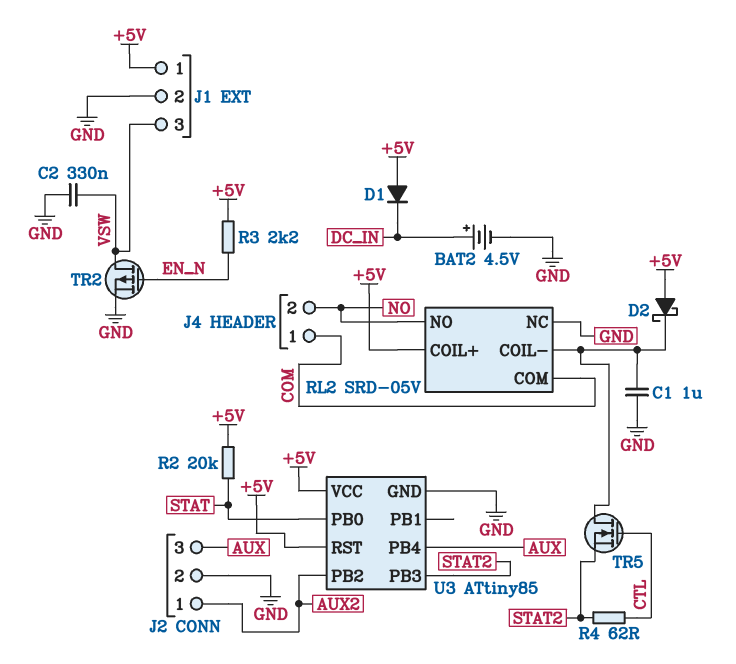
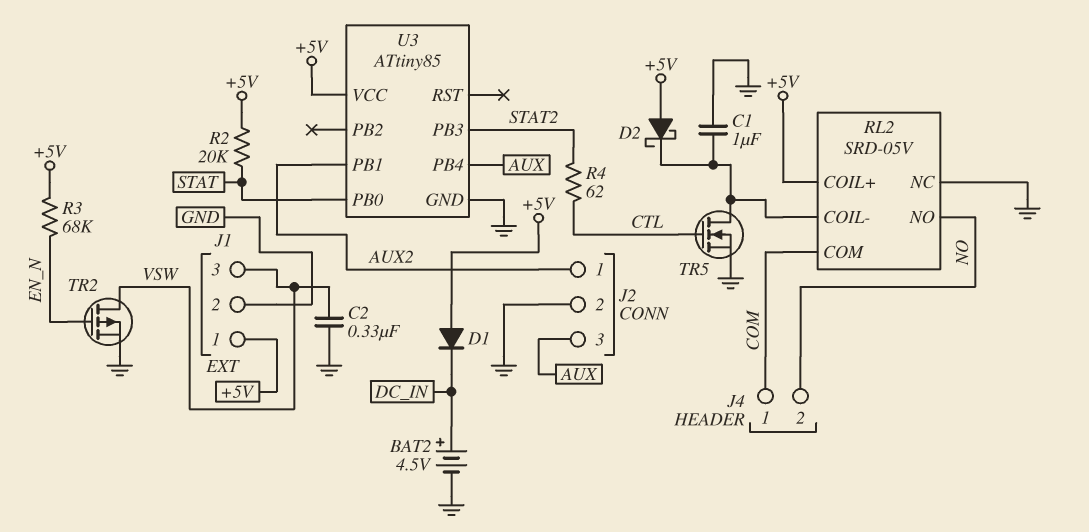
R3: 2.2k (+5V, EN_N) -> 68k (+5V, EN_N)
TR5: NMOS (G CTL, D RL2/COIL-, S STAT2) -> NMOS (G CTL, D RL2/COIL-, S GND)
U3 pin PB1: none -> AUX2
U3 pin PB2: AUX2 -> none
U3 pin RST: +5V -> none

